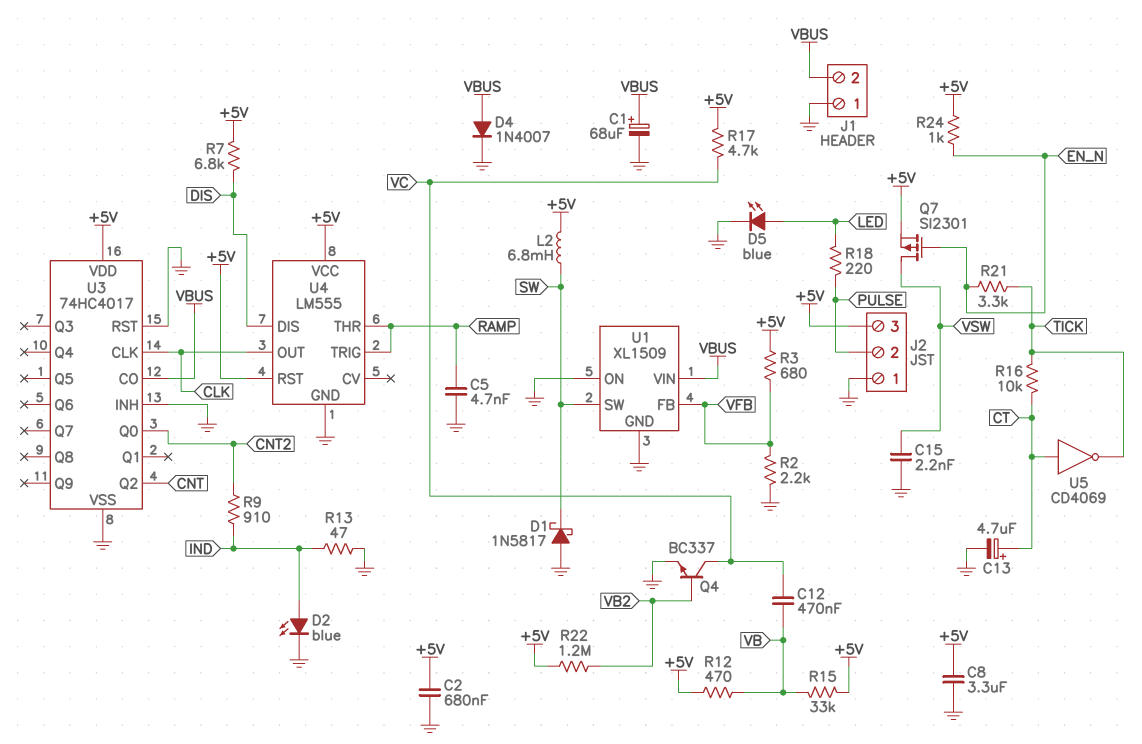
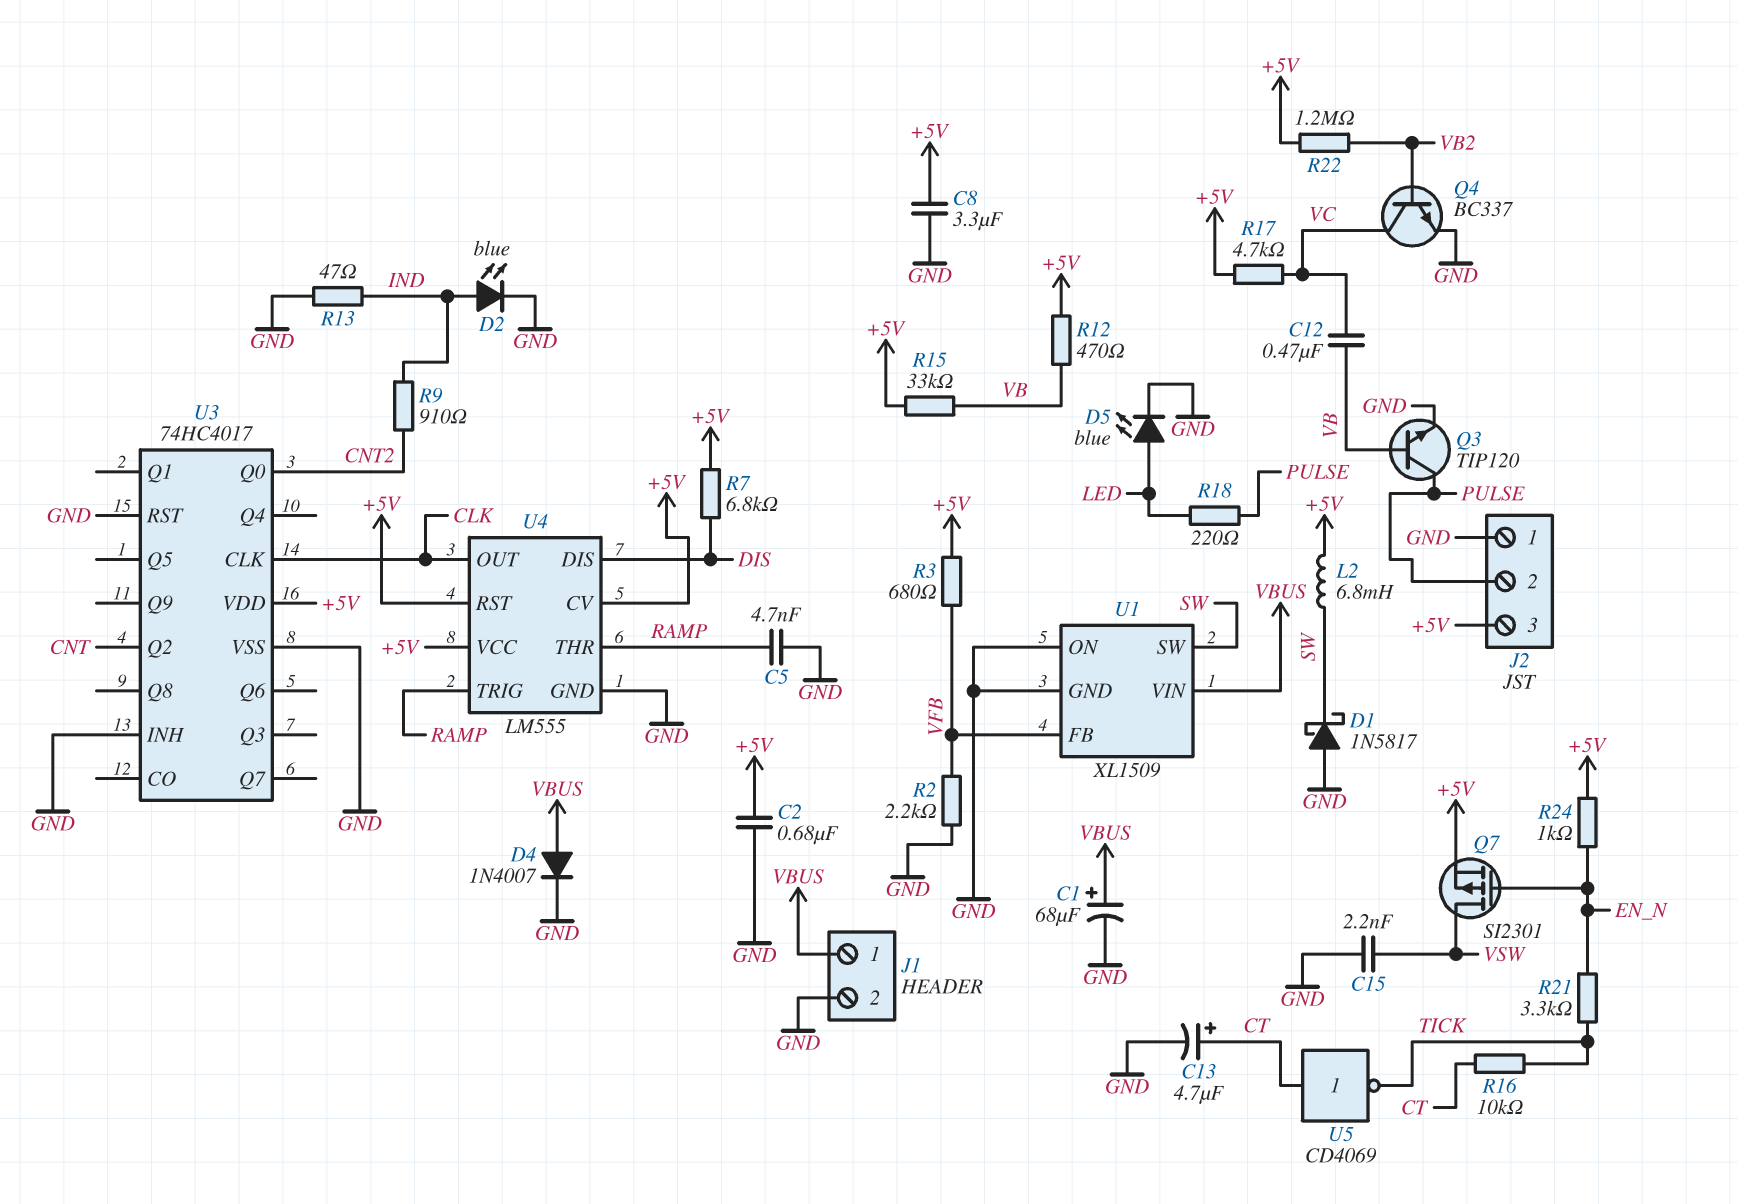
J1 pin 1: GND -> VBUS
J1 pin 2: VBUS -> GND
Q3: none -> NPN TIP120 (B VB, C PULSE, E GND)
U3 pin CO: VBUS -> none
U4 pin CV: none -> +5V

